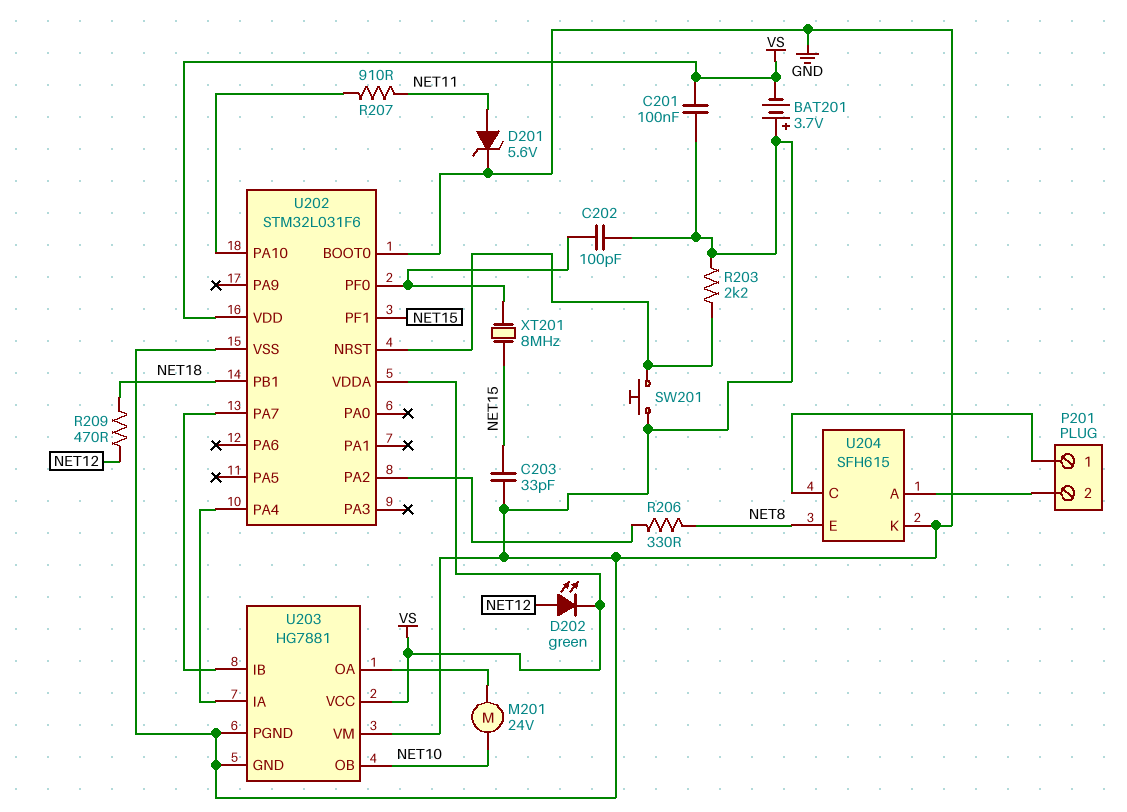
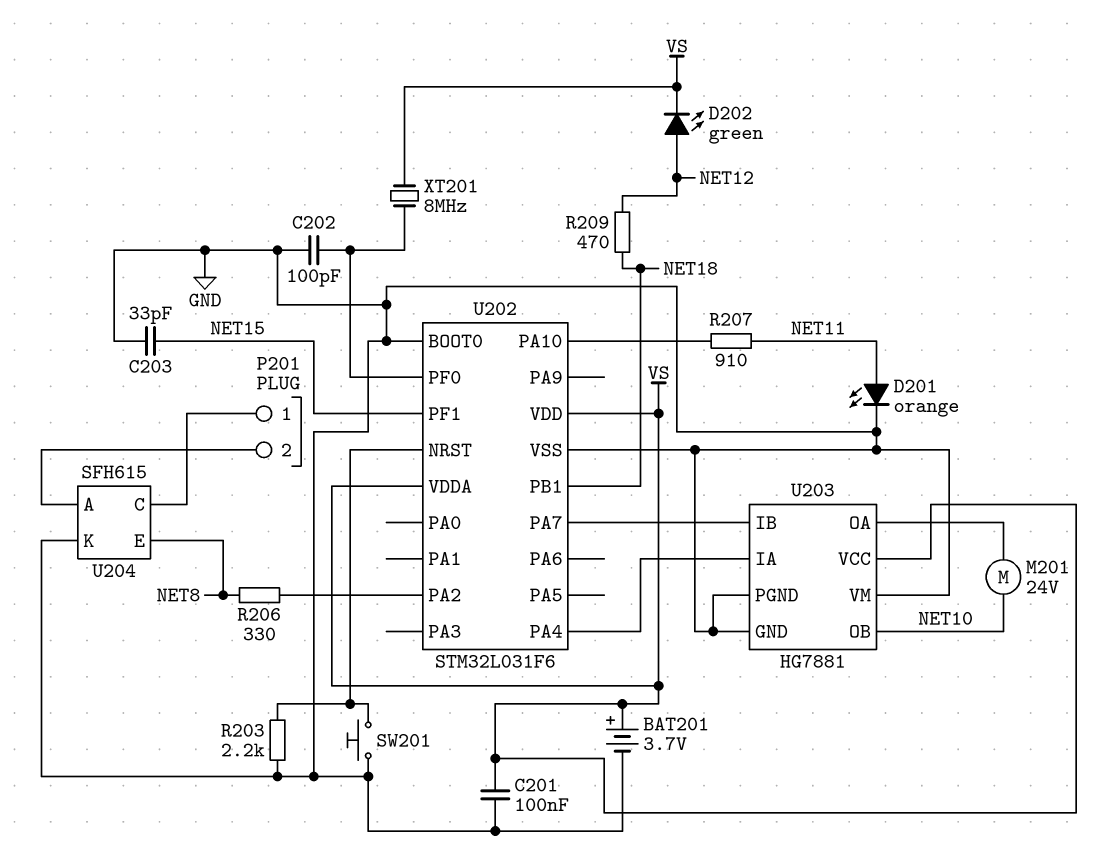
BAT201: 3.7V (plus GND, minus VS) -> 3.7V (plus VS, minus GND)
D201: zener 5.6V (A NET11, K GND) -> LED orange (A NET11, K GND)
XT201: 8MHz (NET15, U202/PF0) -> 8MHz (U202/PF0, VS)

